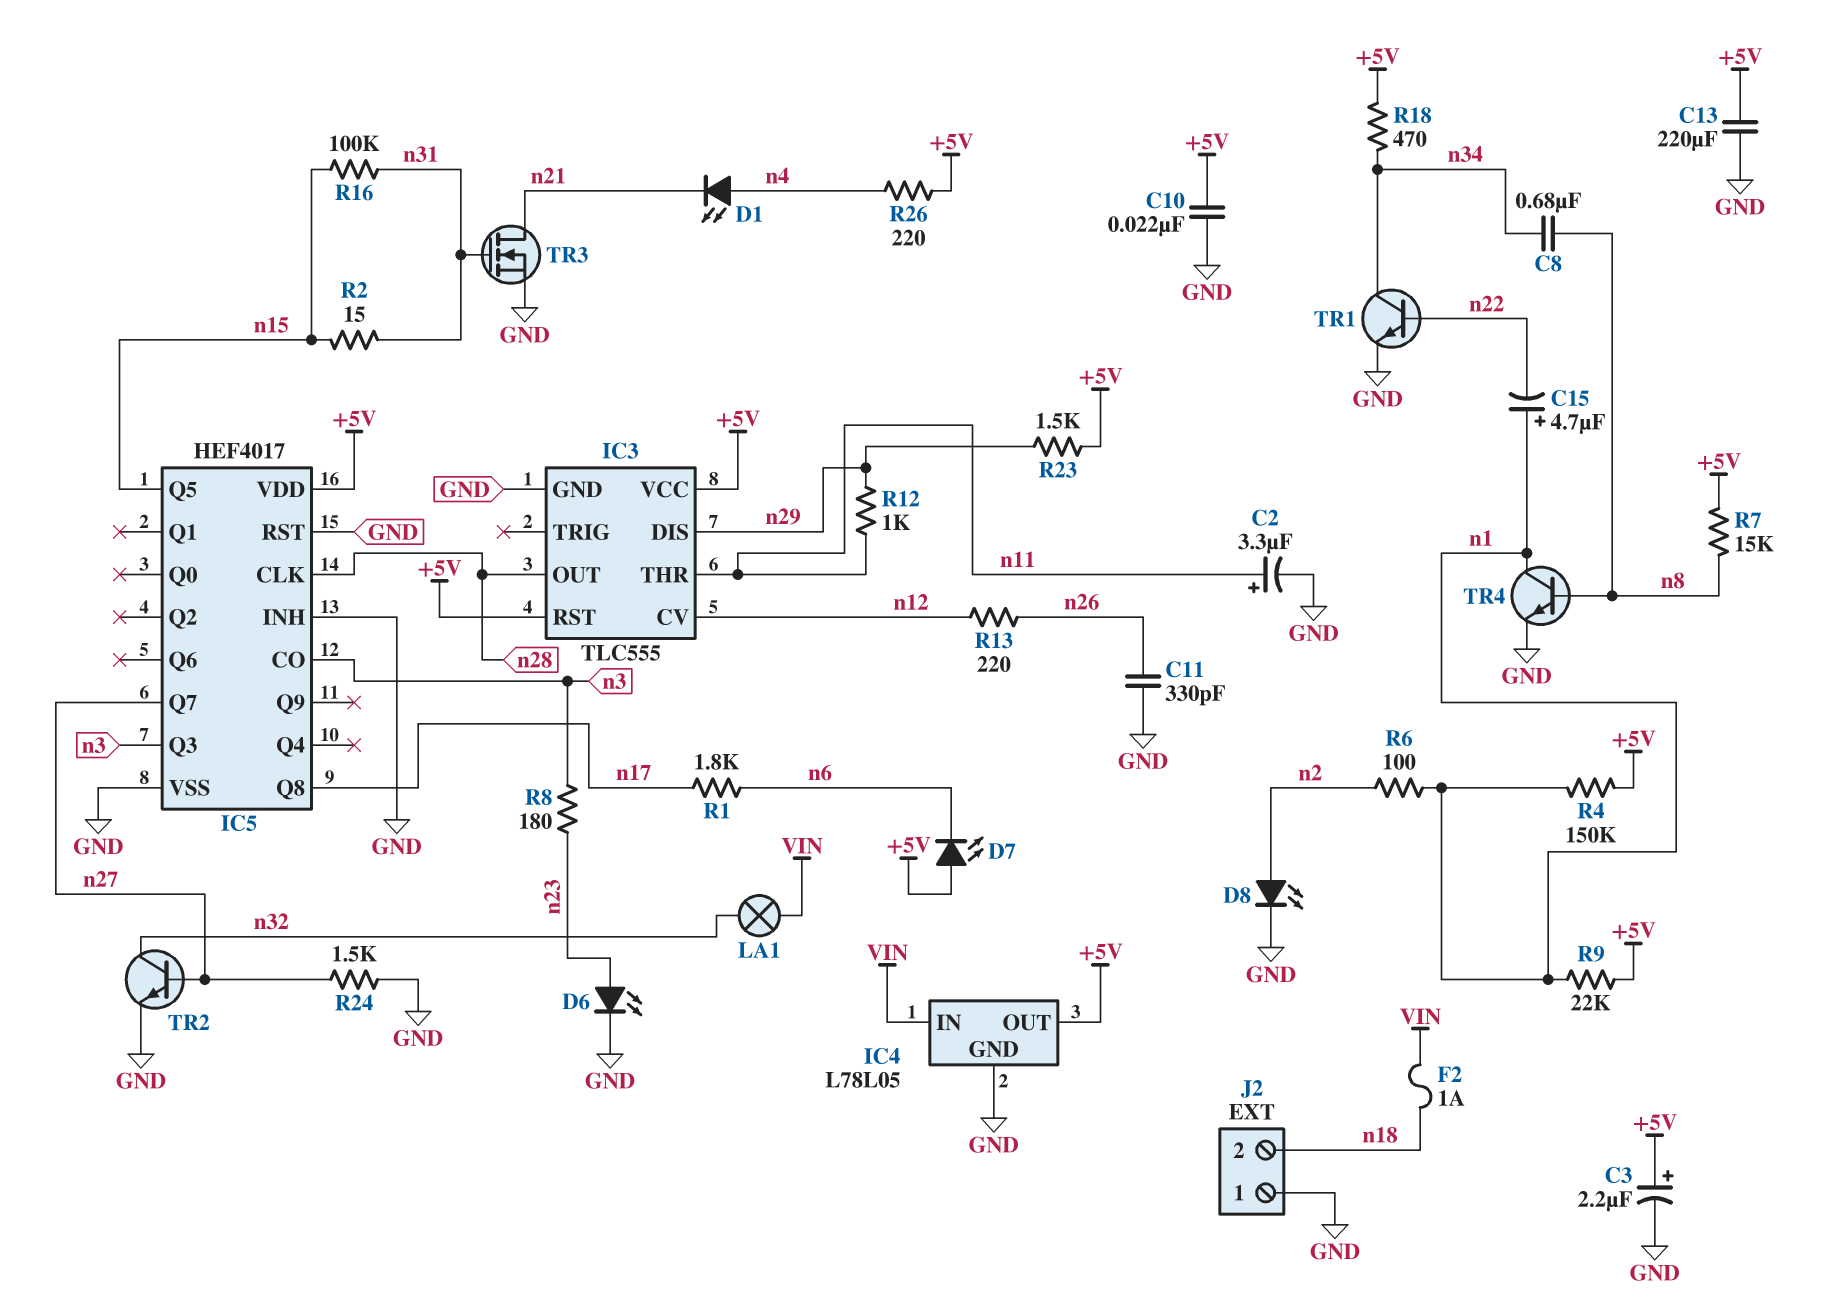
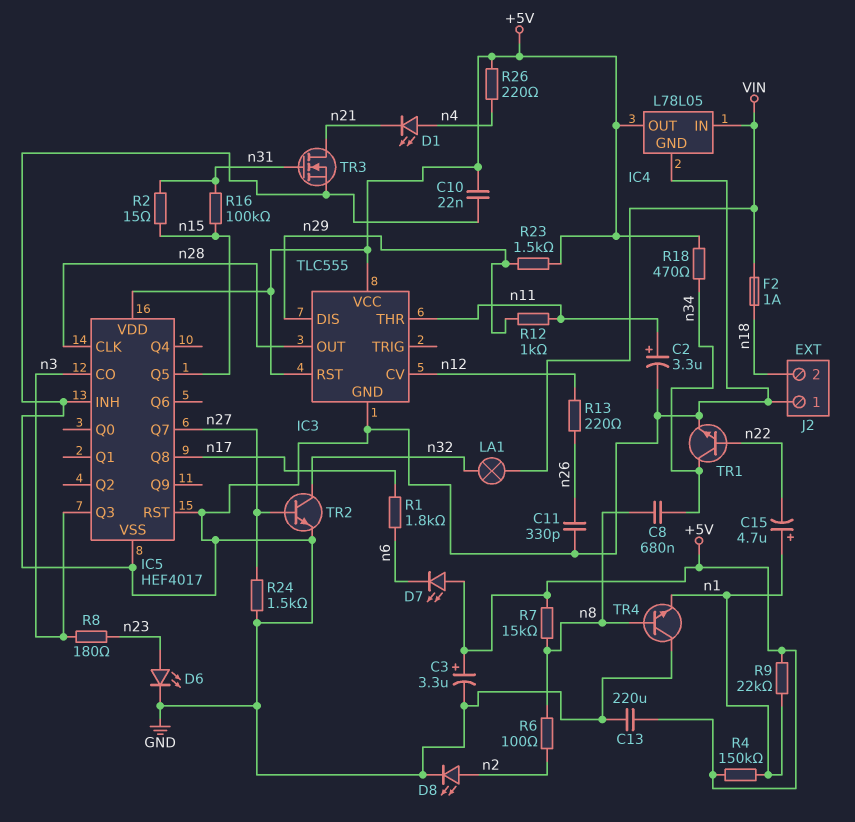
C3: 2.2uF (plus +5V, minus GND) -> 3.3uF (plus +5V, minus GND)
R6: 100 (n1, n2) -> 100 (n2, n8)
TR4: NPN (B n8, C n1, E GND) -> NPN (B n8, C GND, E n1)

